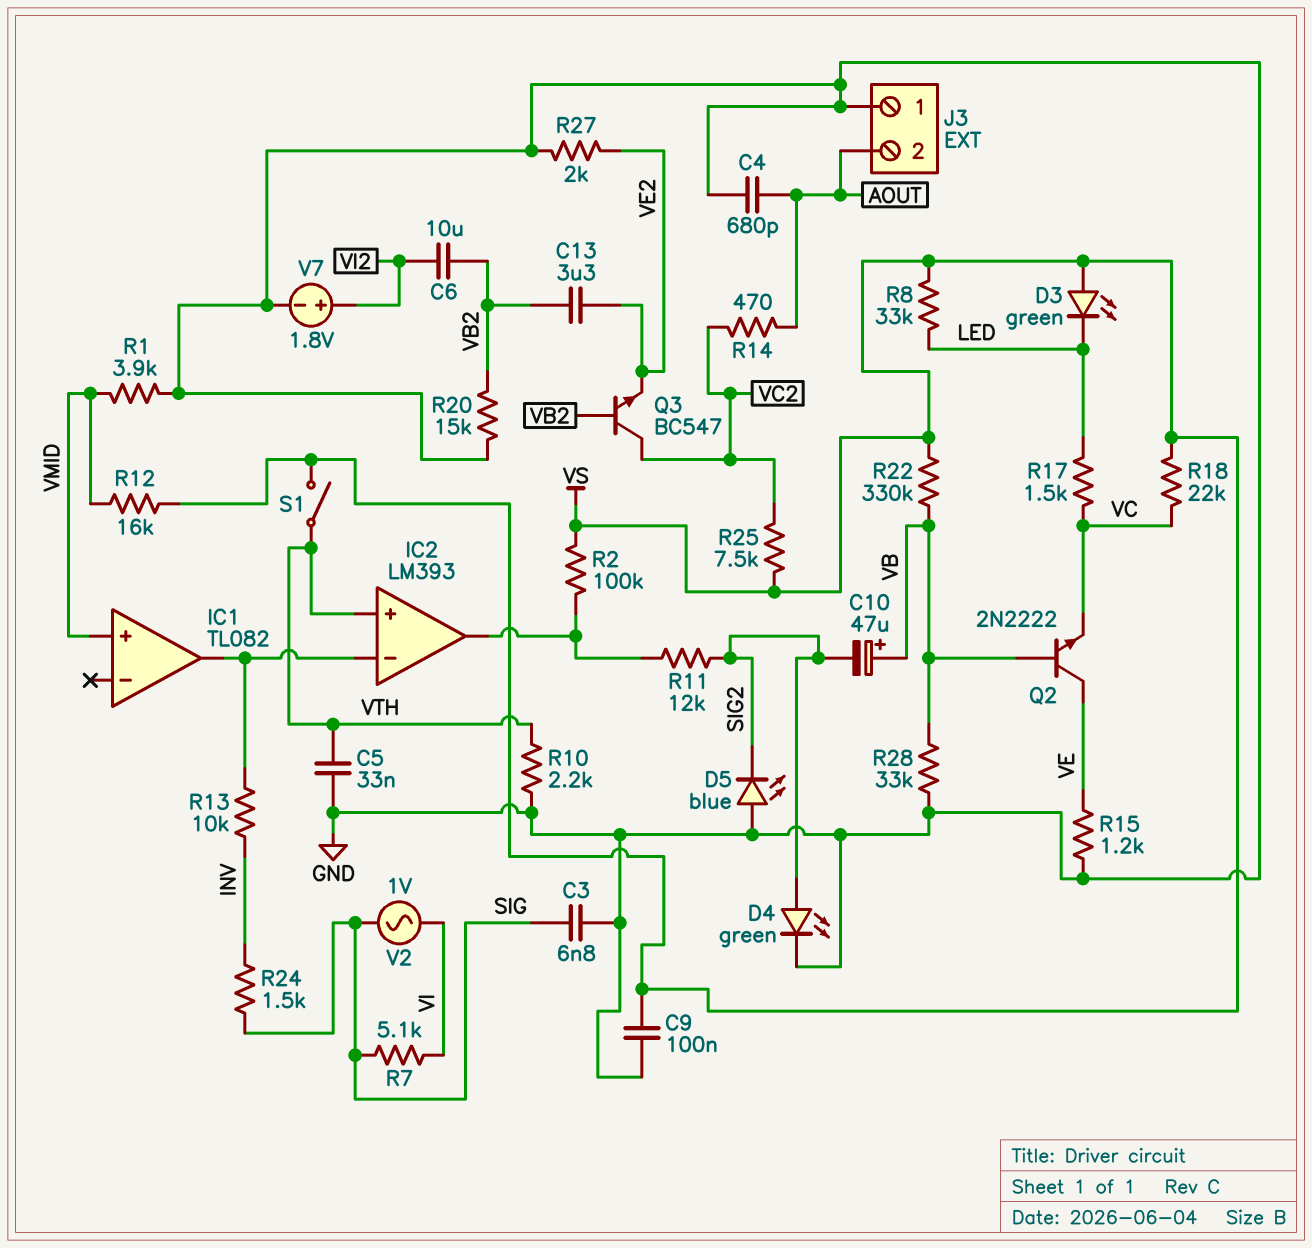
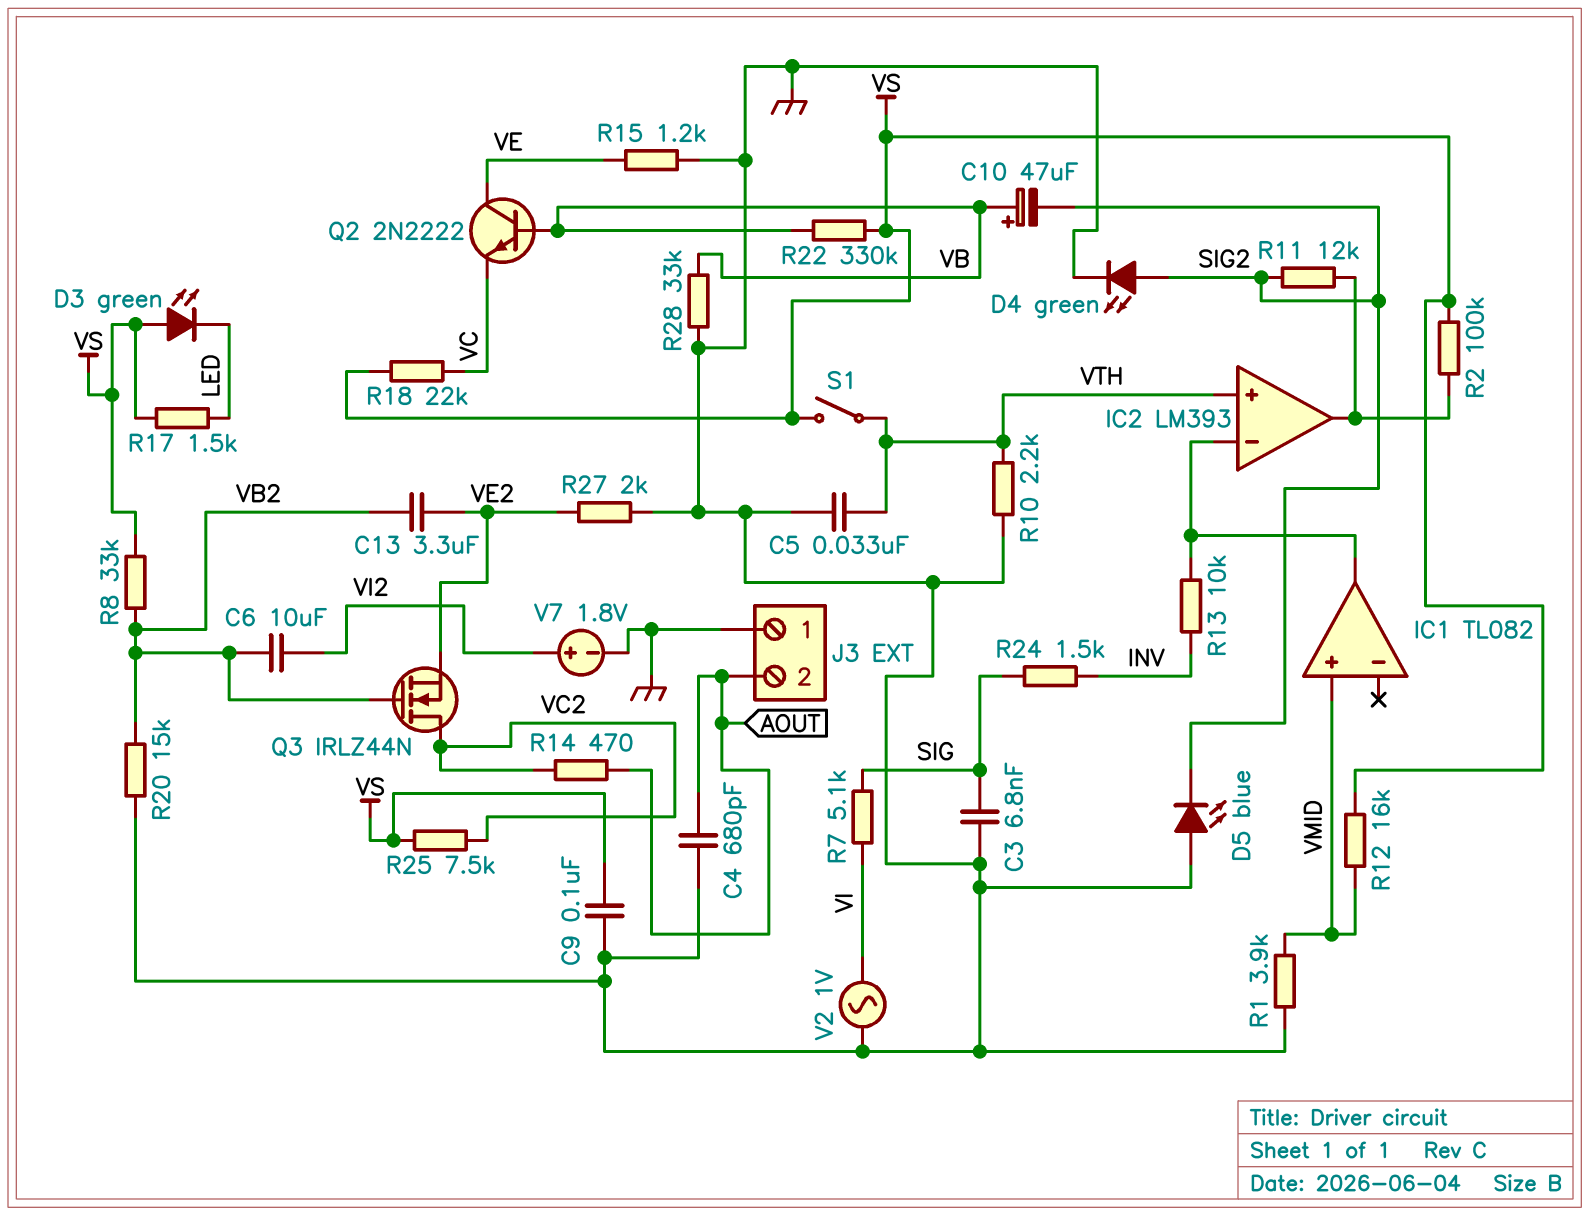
Q3: NPN BC547 (B VB2, C VC2, E VE2) -> NMOS IRLZ44N (G VB2, D VC2, S VE2)
R8: 33k (LED, VS) -> 33k (VB2, VS)
R17: 1.5k (LED, VC) -> 1.5k (LED, VS)
V2: AC 1V (SIG, VI) -> AC 1V (GND, VI)

